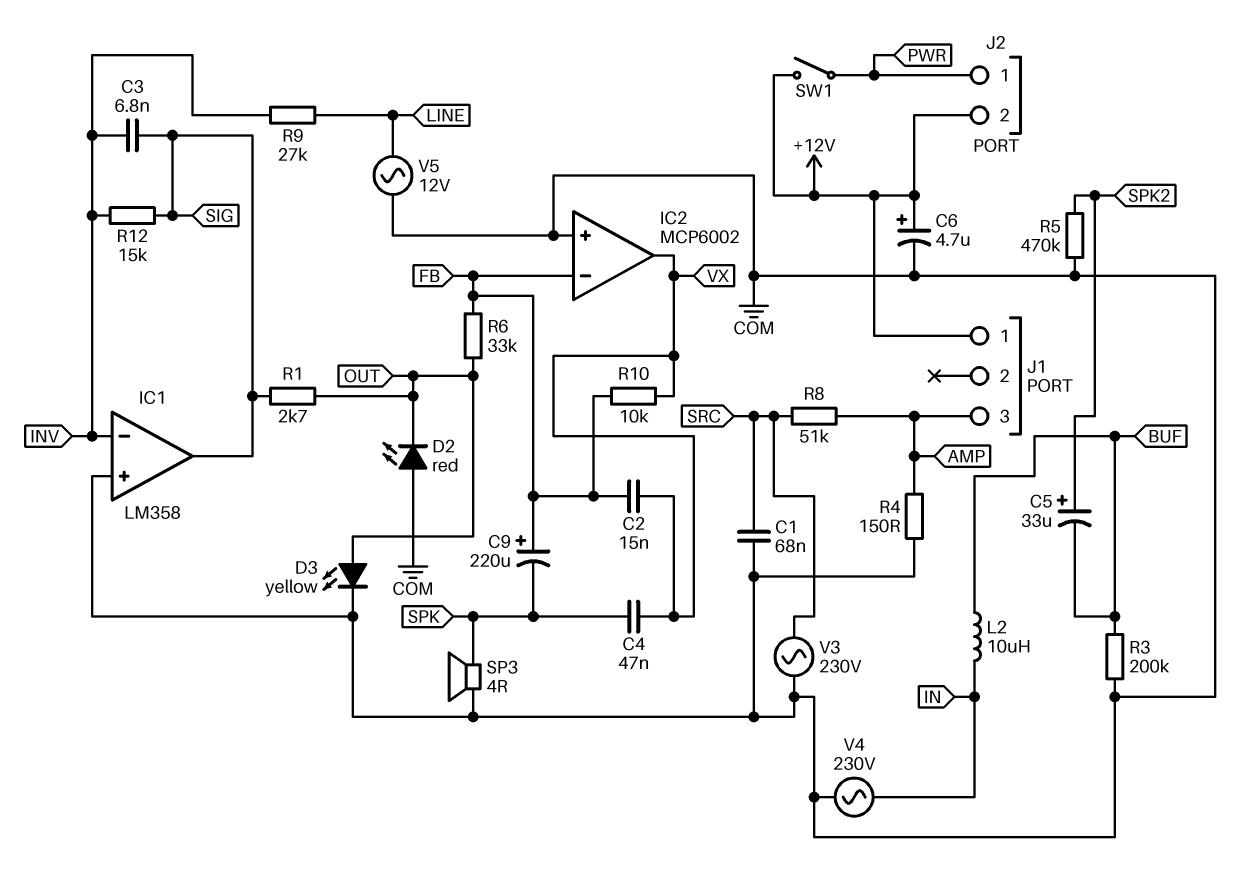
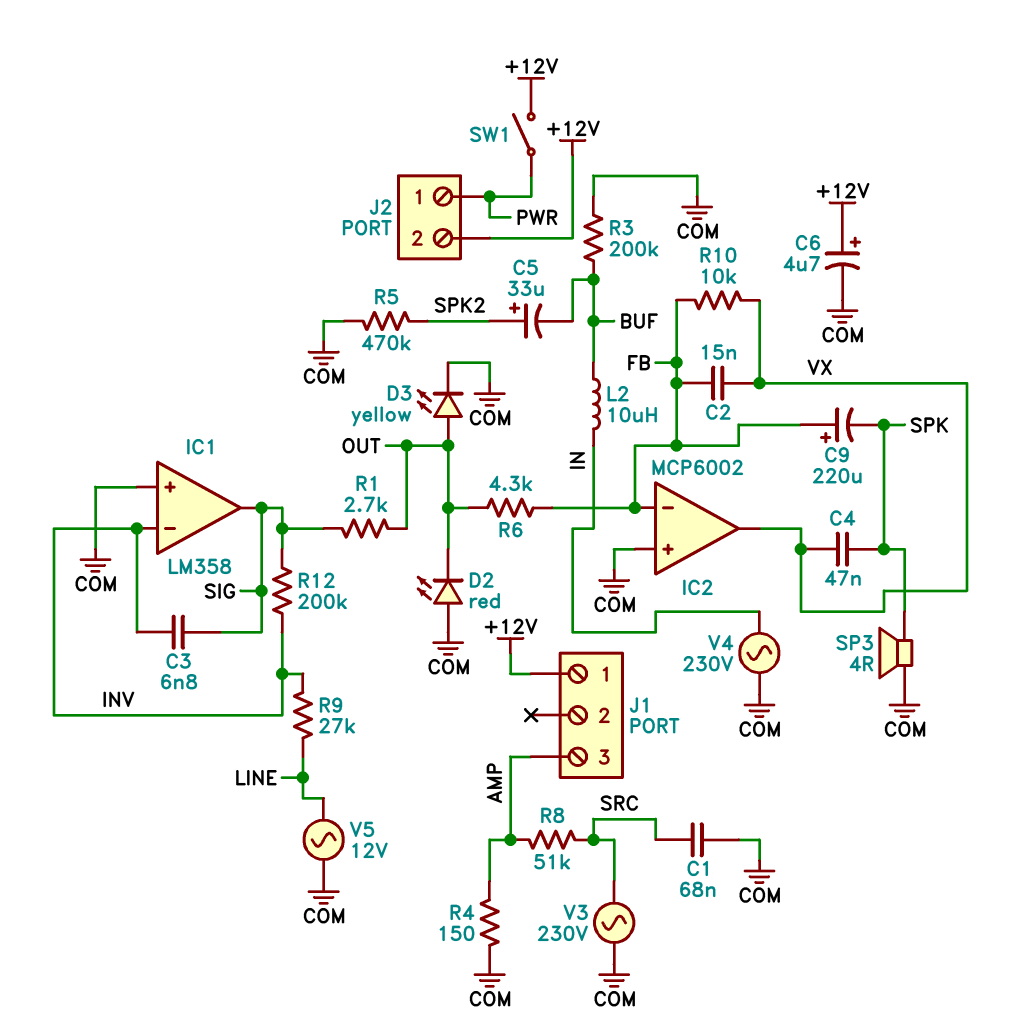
R6: 33k (FB, OUT) -> 4.3k (FB, OUT)
R12: 15k (INV, SIG) -> 200k (INV, SIG)

